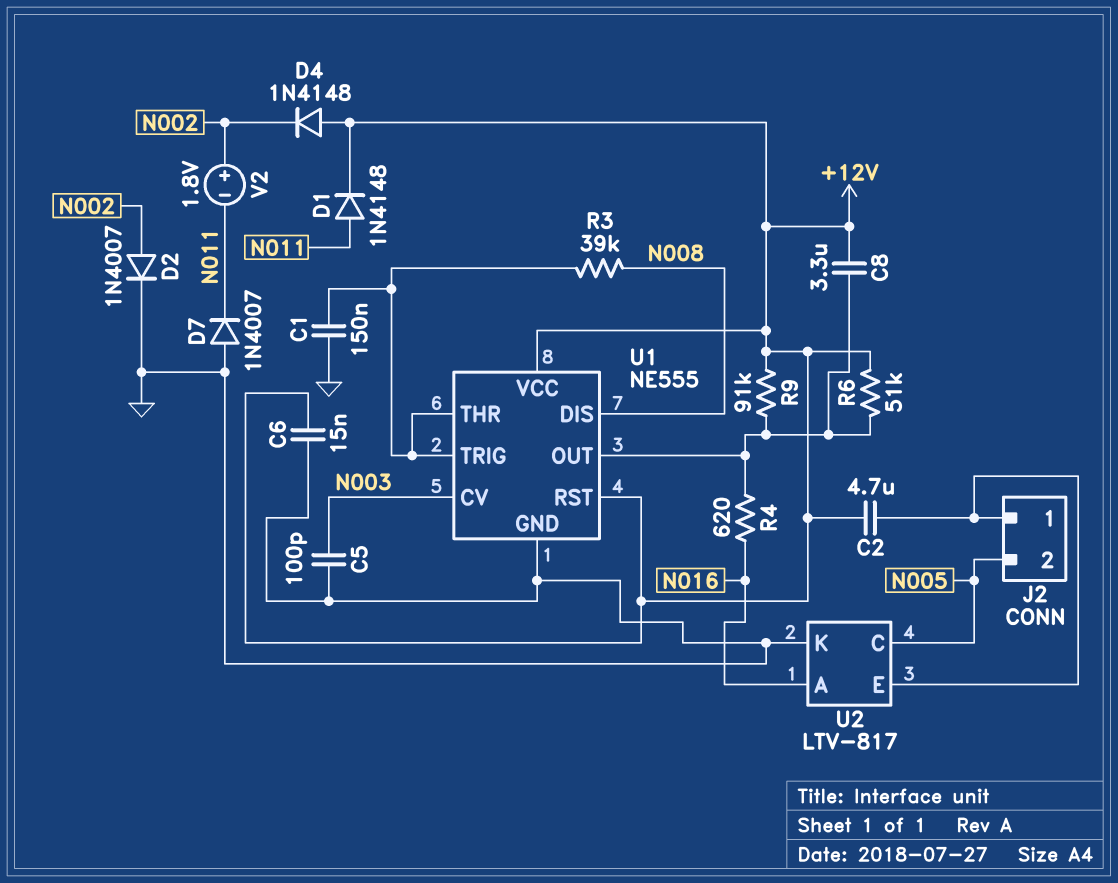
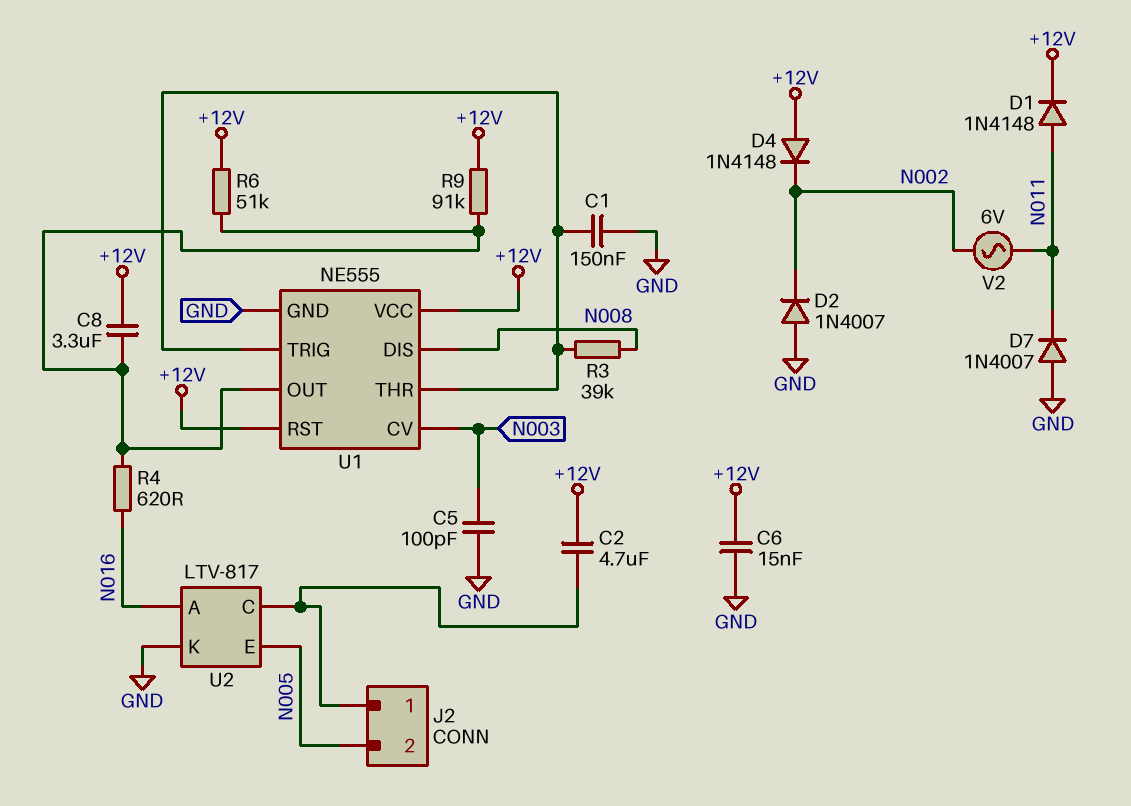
D2: diode 1N4007 (A N002, K GND) -> diode 1N4007 (A GND, K N002)
U2 pin C: N005 -> J2/1
U2 pin E: J2/1 -> N005
V2: 1.8V (plus N002, minus N011) -> AC 6V (N002, N011)

